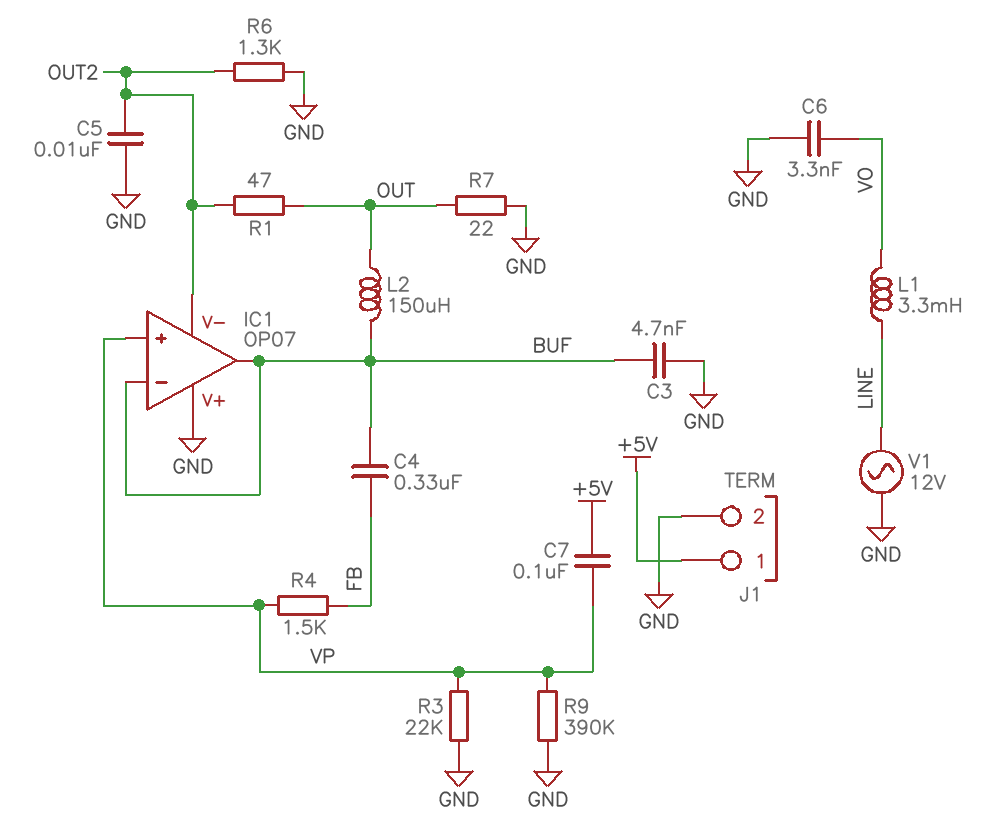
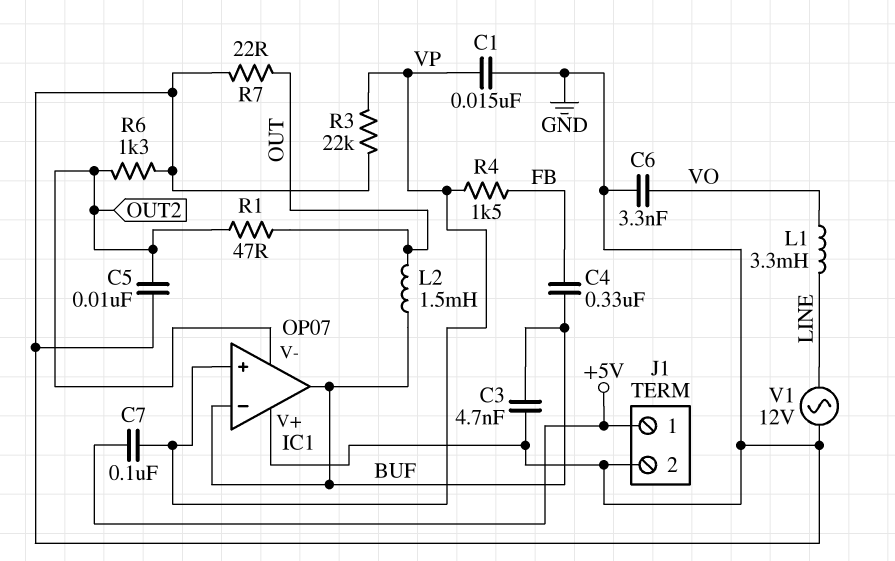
C1: none -> 15nF (GND, VP)
L2: 150uH (BUF, OUT) -> 1.5mH (BUF, OUT)
R9: 390k (GND, VP) -> none

